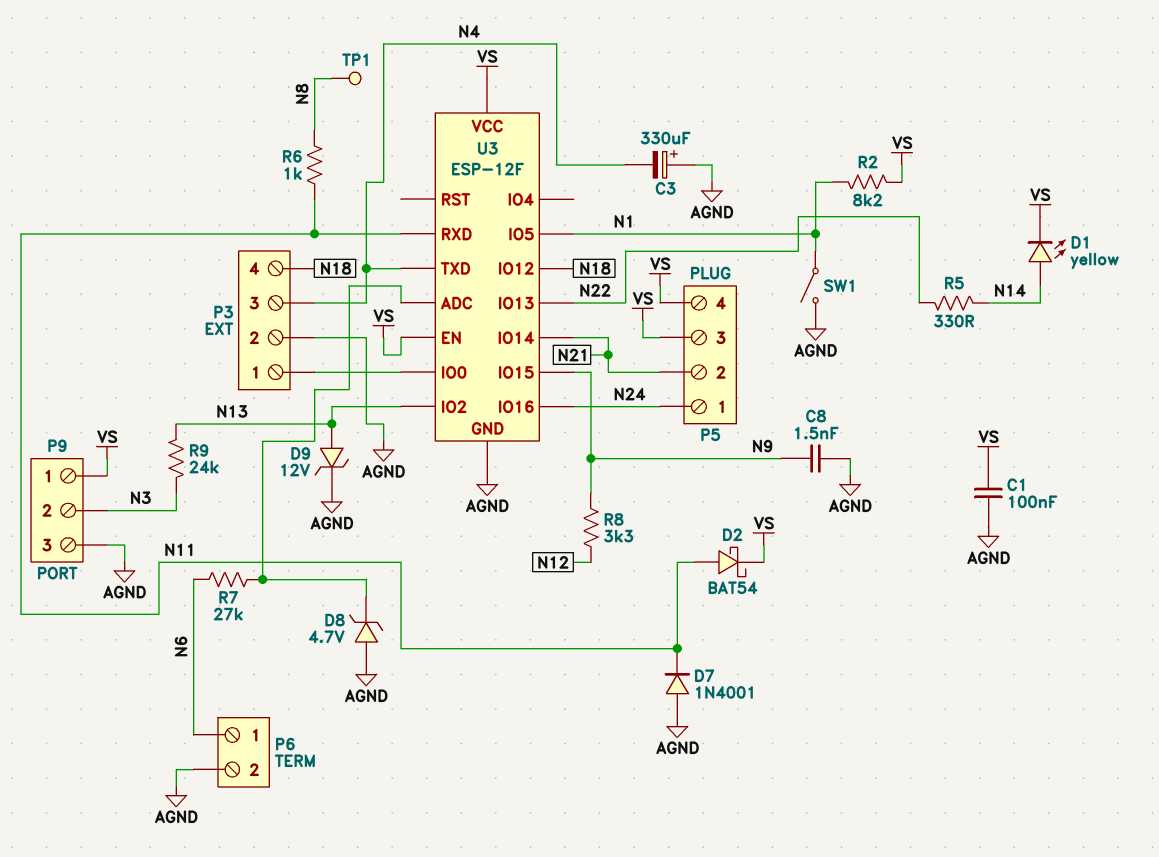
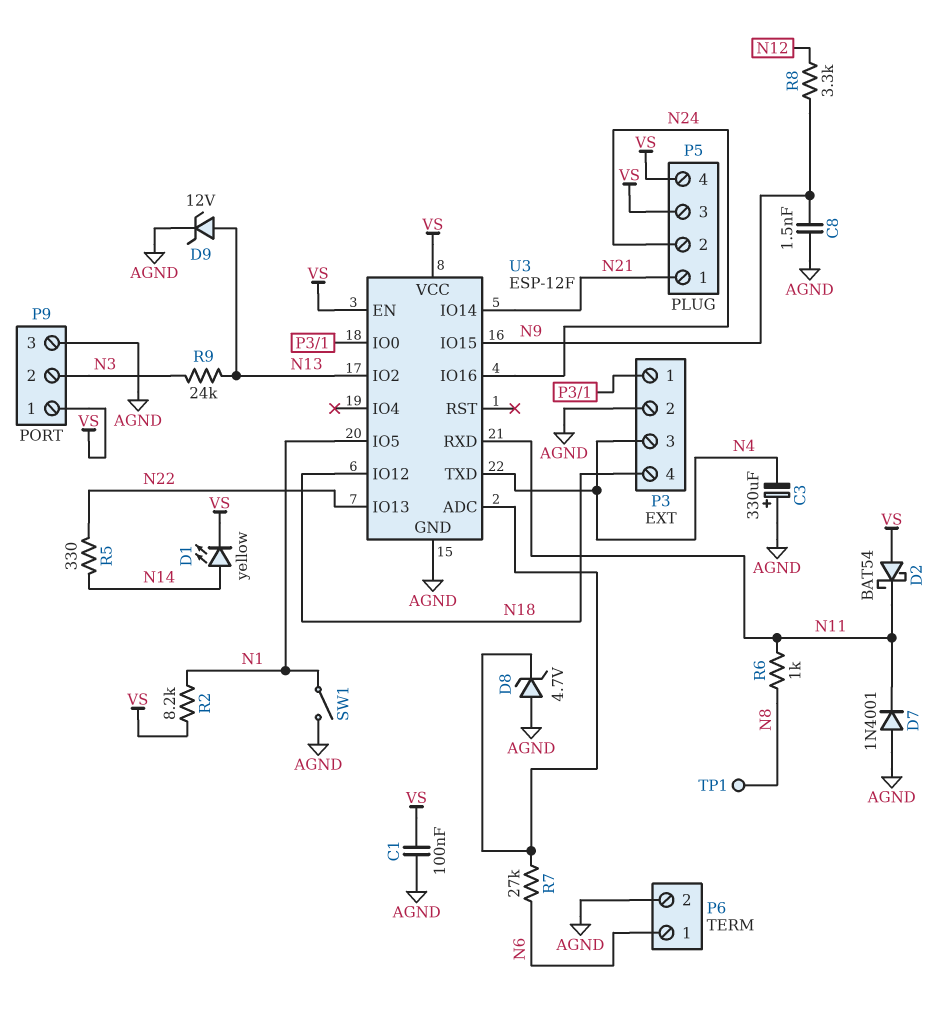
D2: schottky BAT54 (A N11, K VS) -> schottky BAT54 (A VS, K N11)
P5 pin 1: N24 -> N21
P5 pin 2: N21 -> N24

